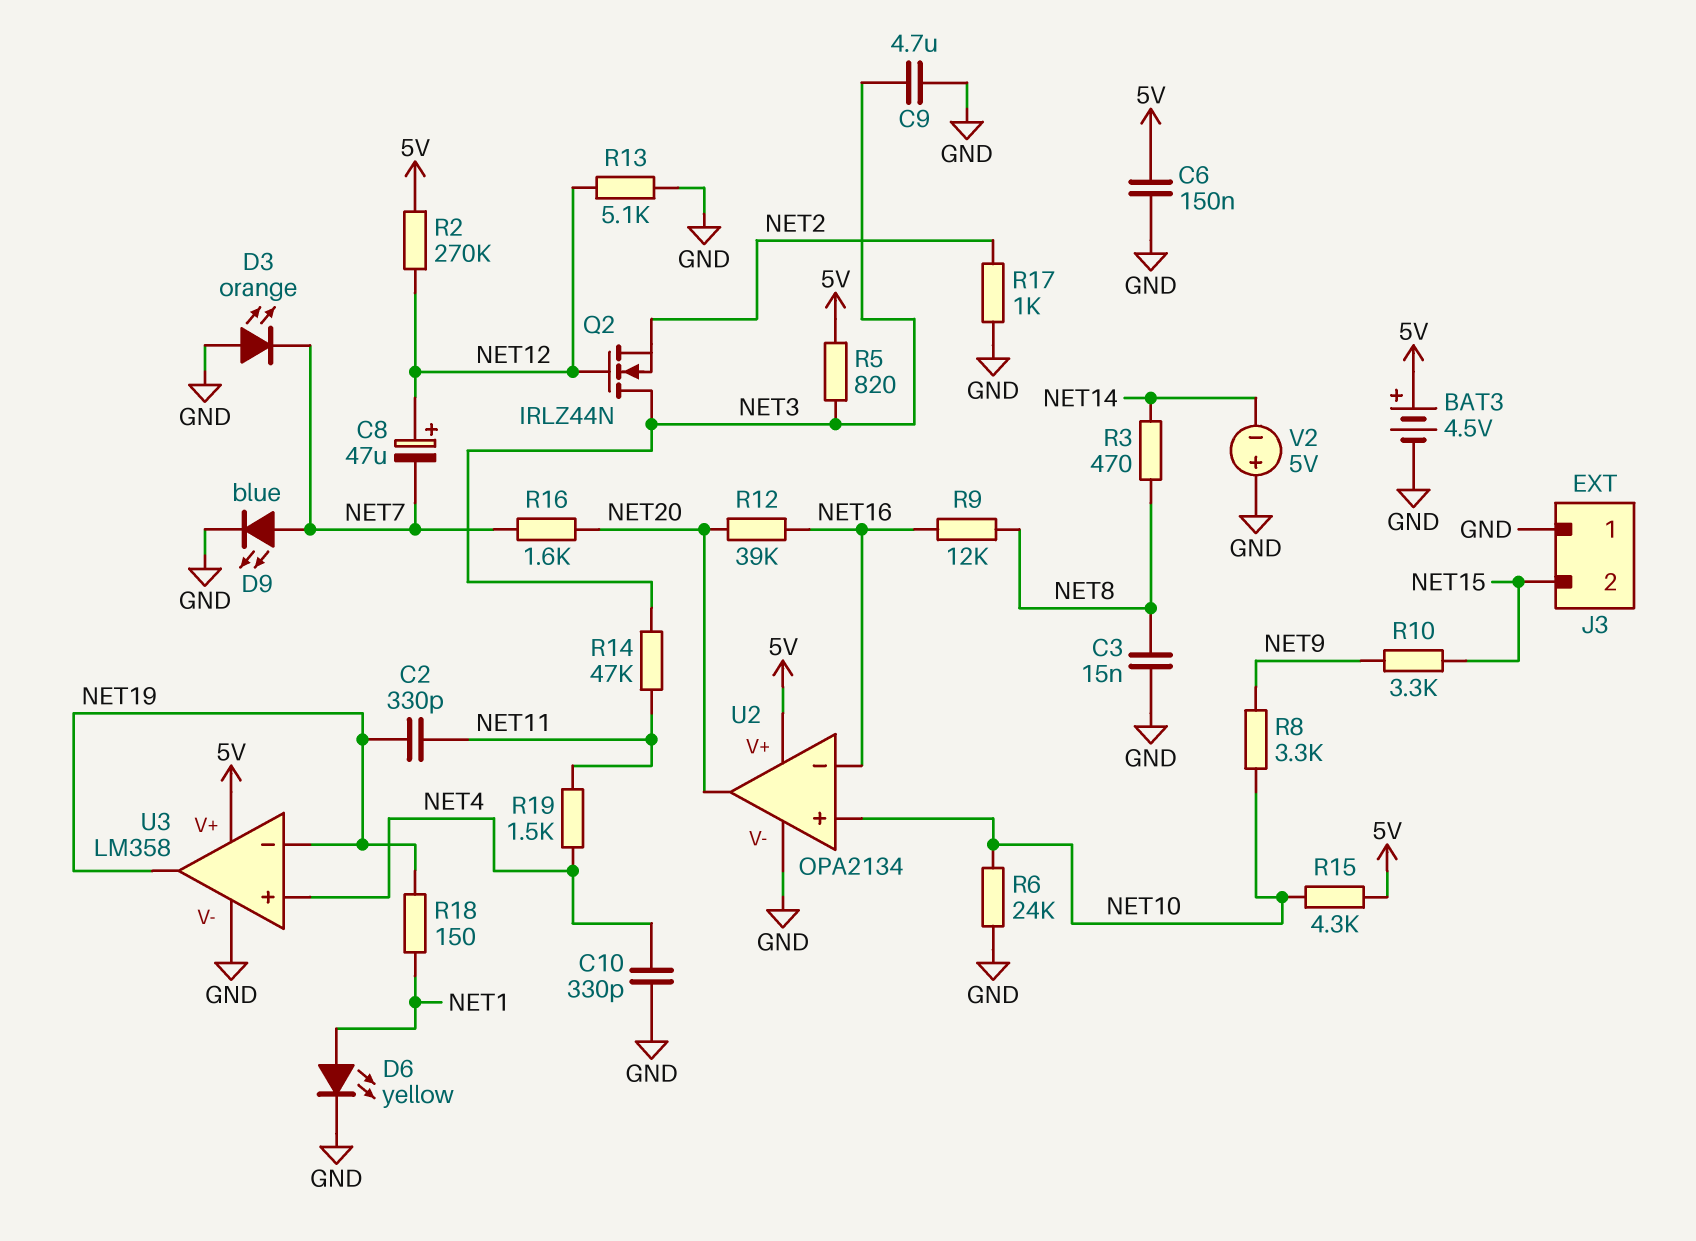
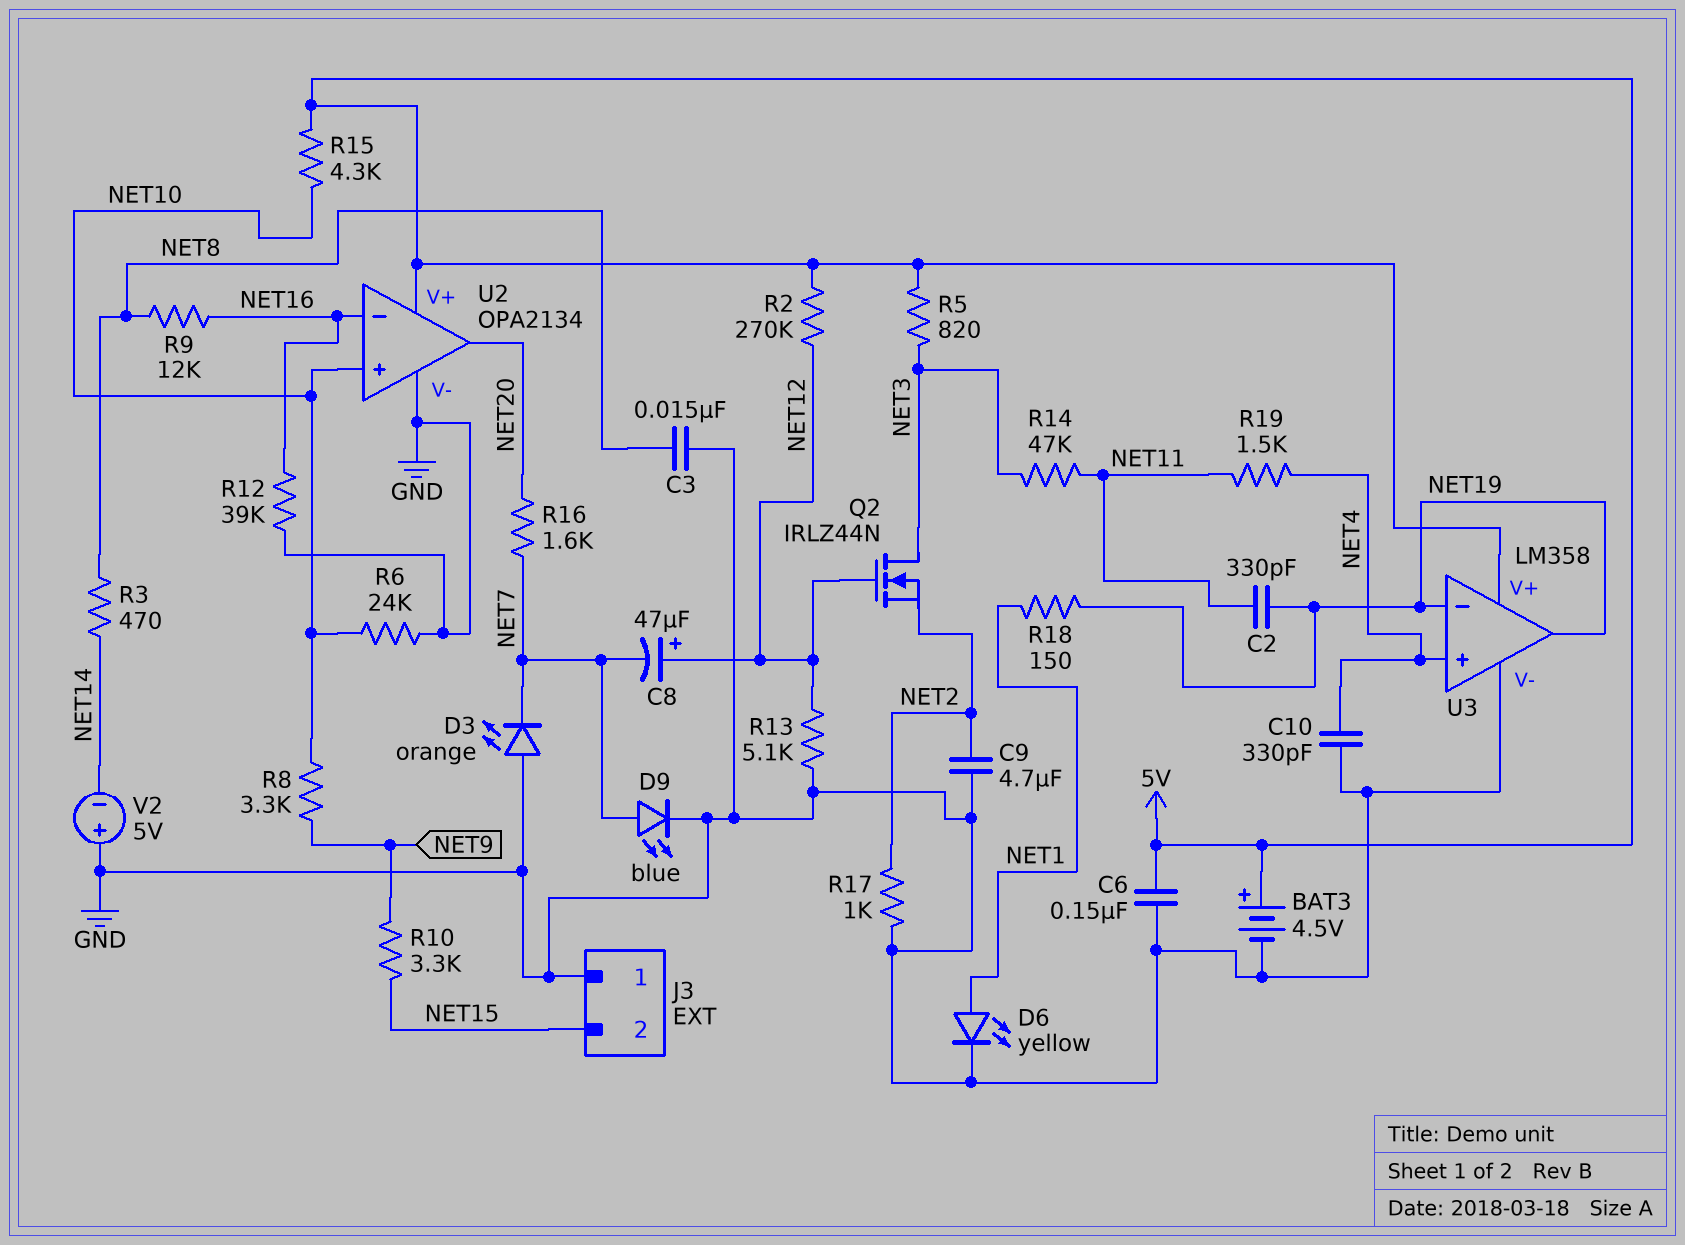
C9: 4.7uF (GND, NET3) -> 4.7uF (GND, NET2)
R12: 39k (NET16, NET20) -> 39k (GND, NET16)

